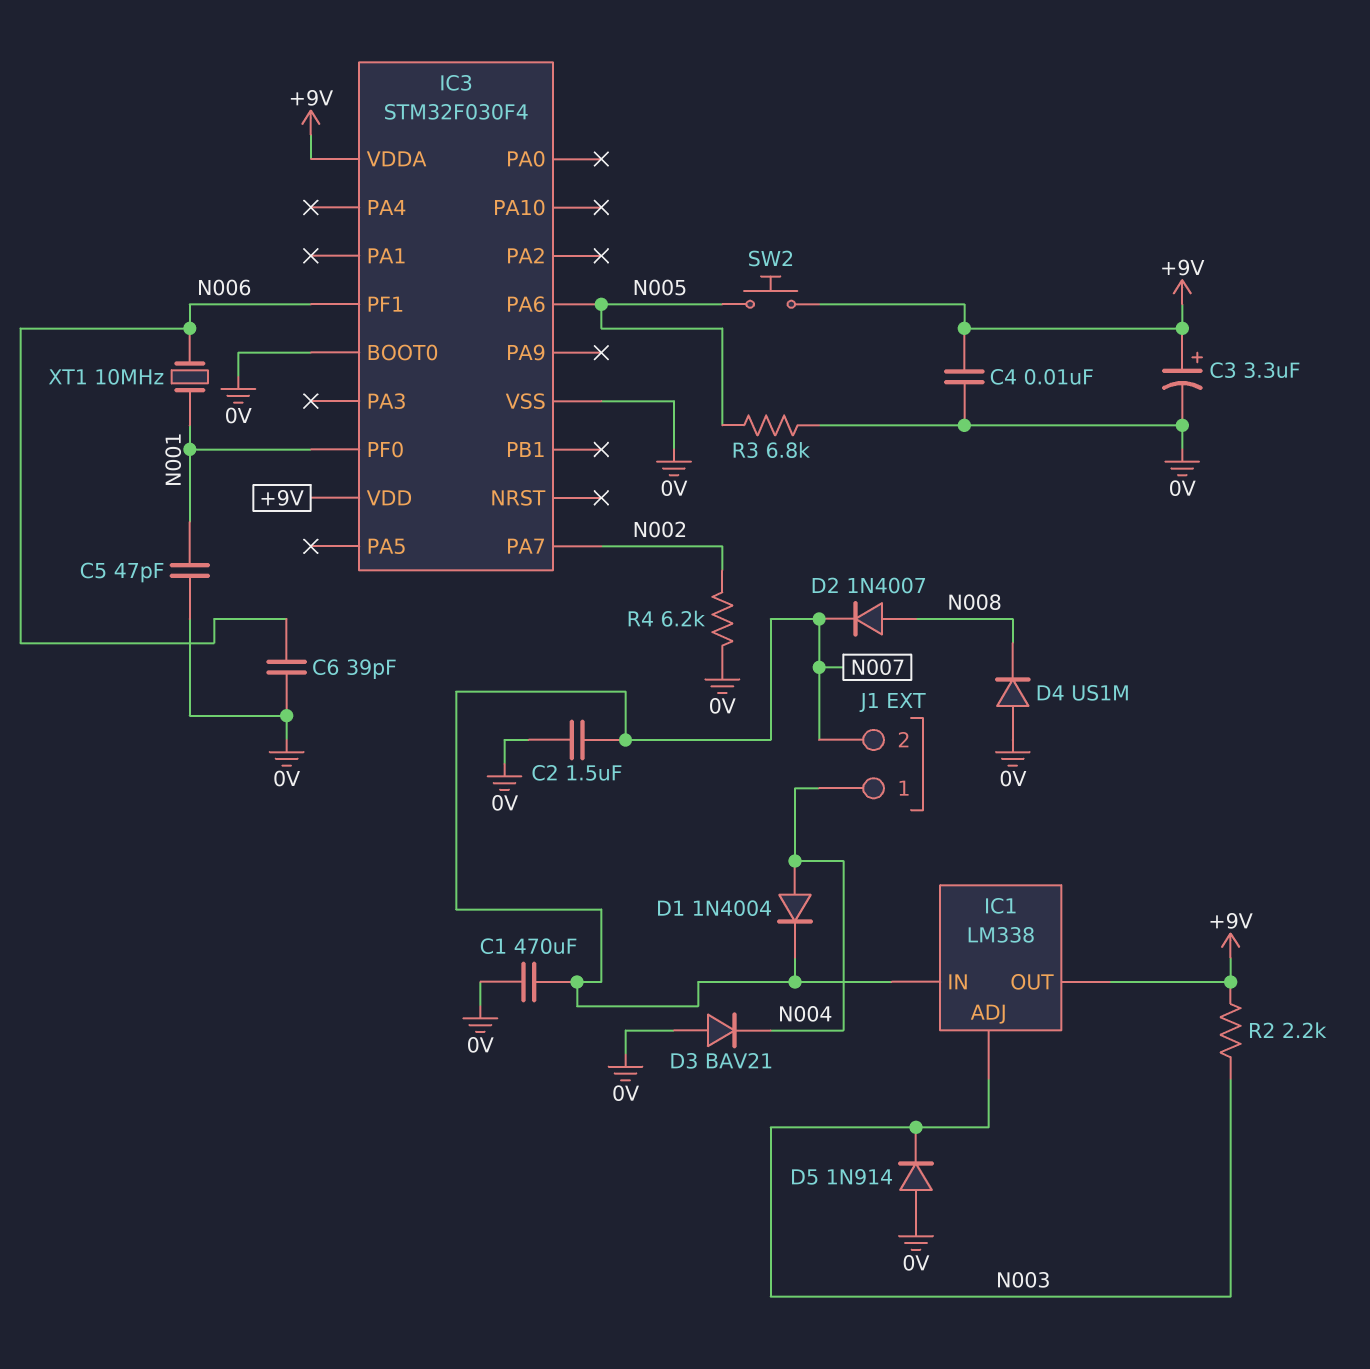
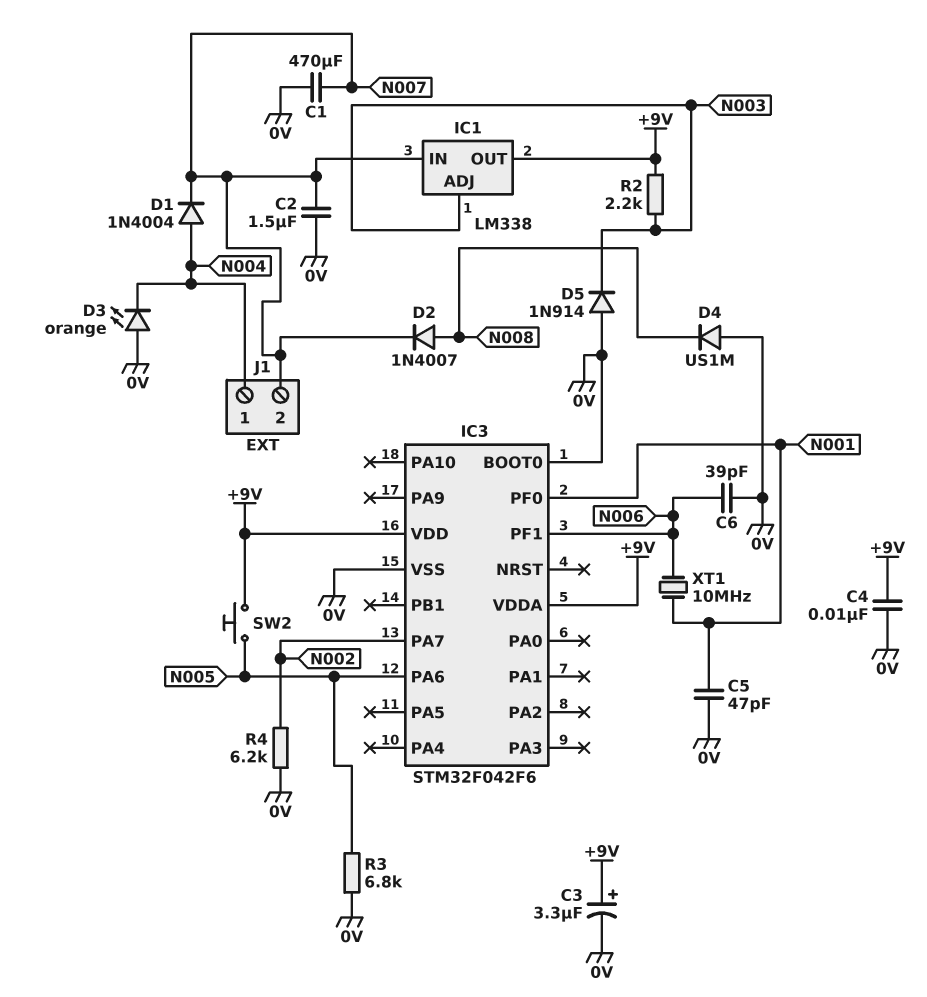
D3: diode BAV21 (A 0V, K N004) -> LED orange (A 0V, K N004)
IC3: STM32F030F4 -> STM32F042F6

